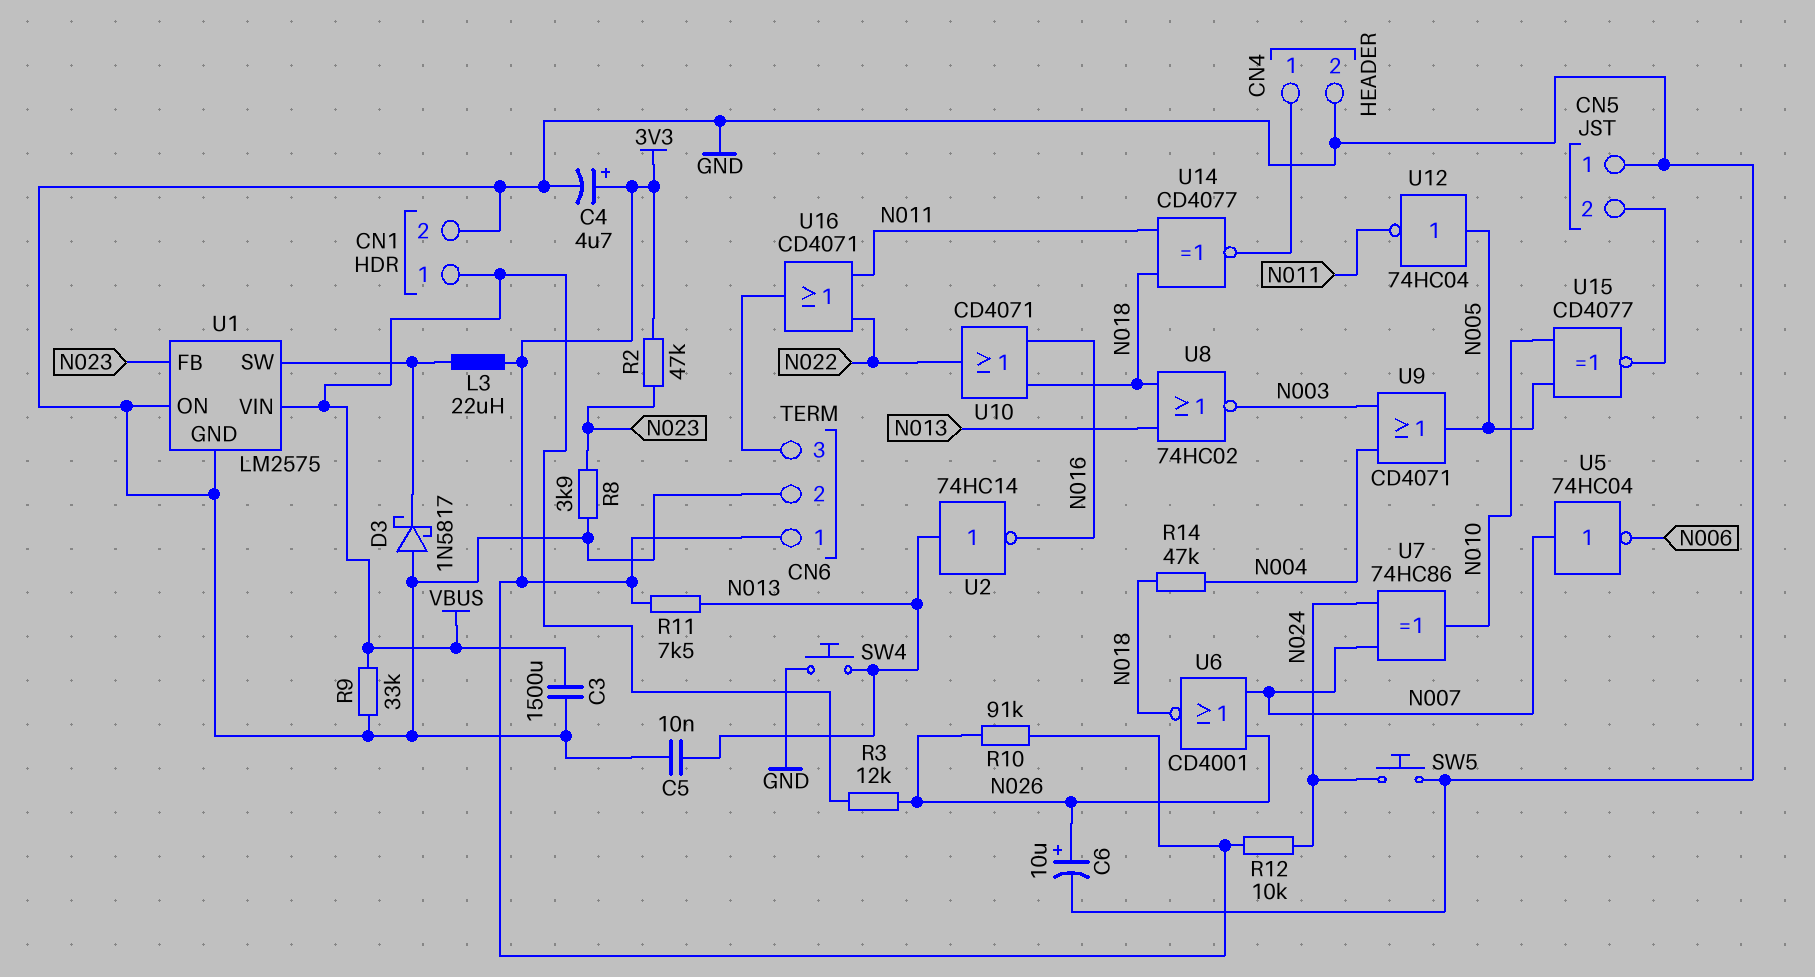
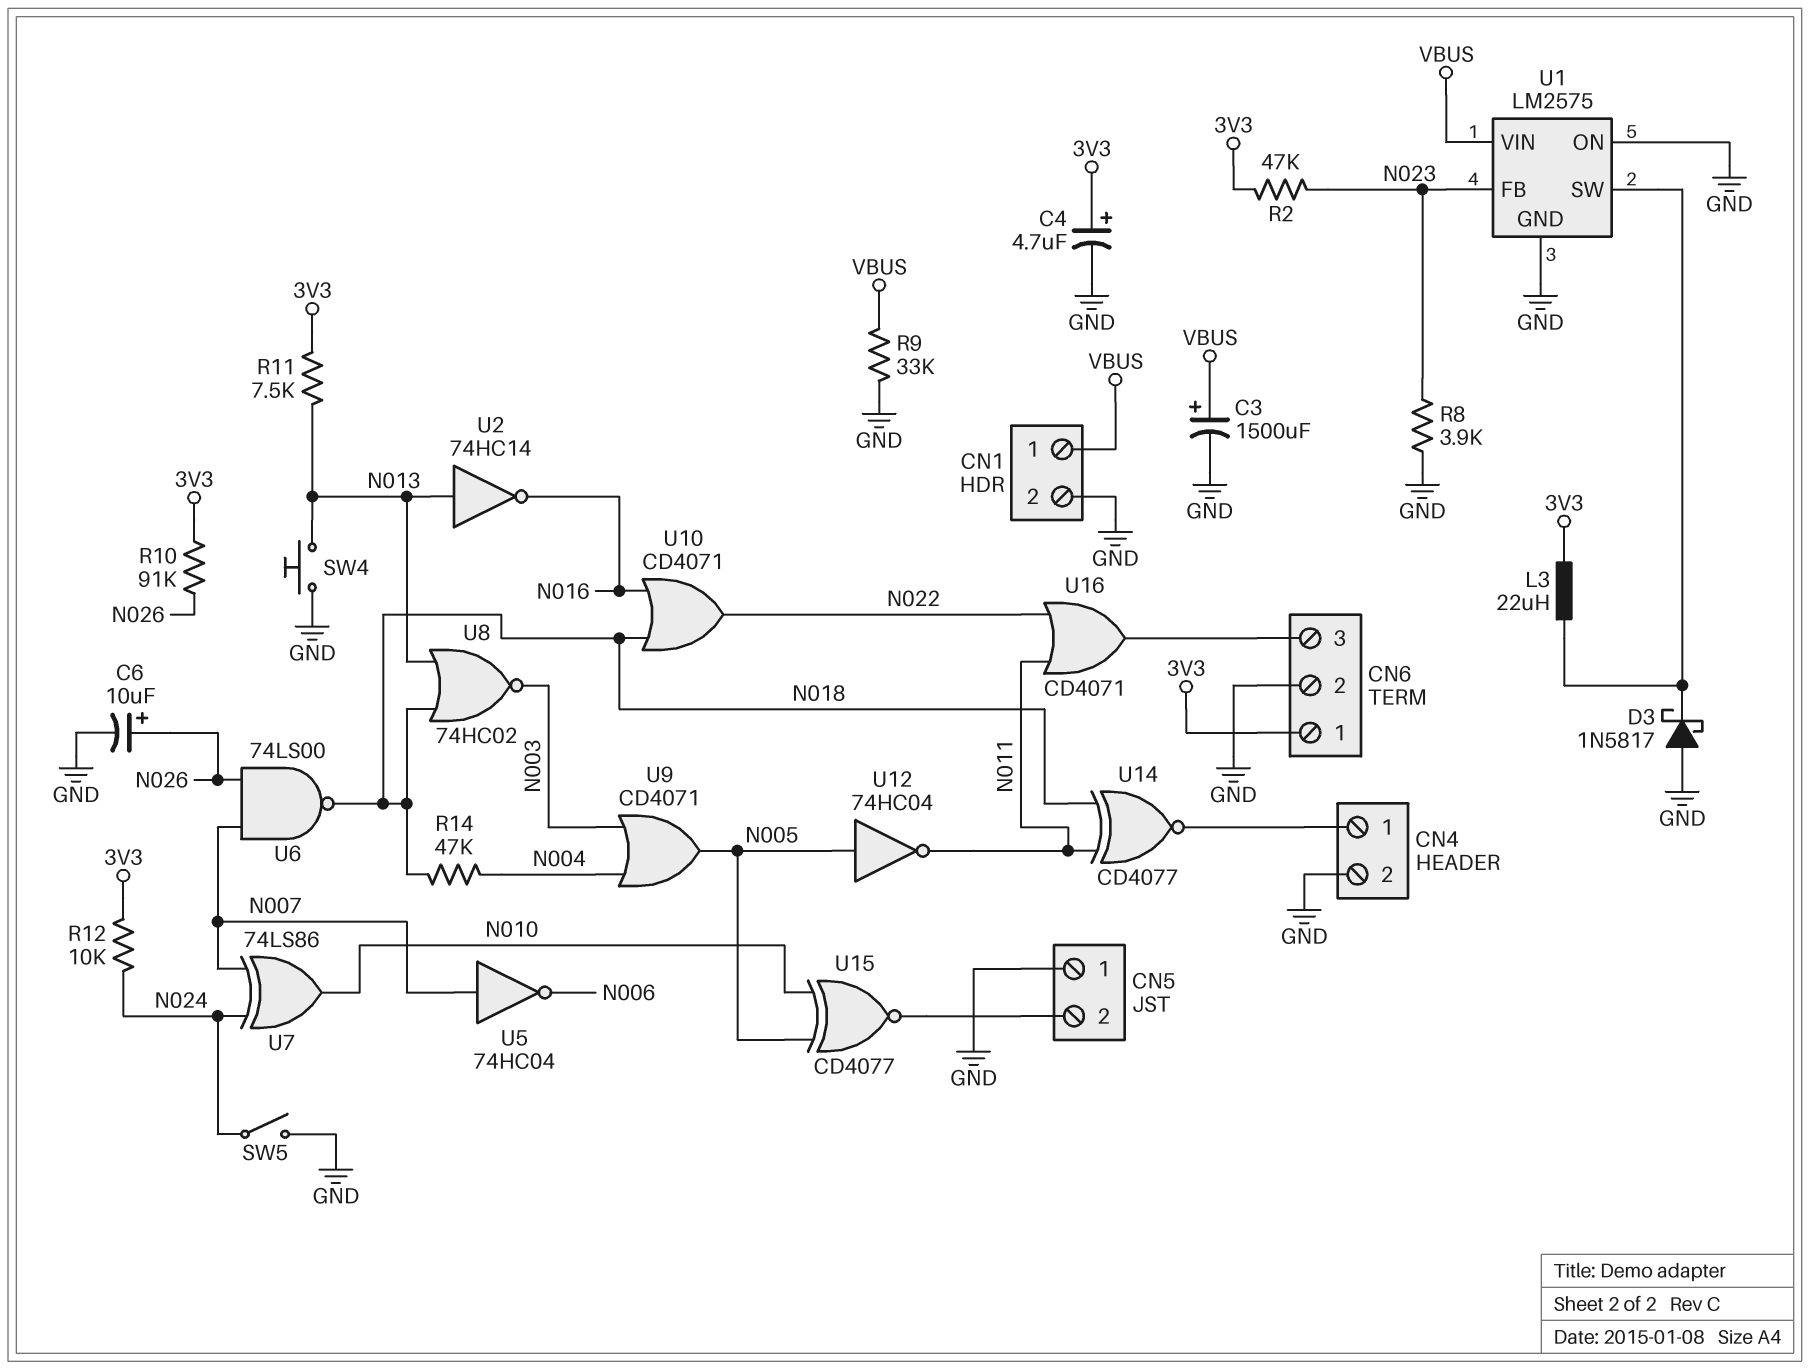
C3: 1500uF (GND, VBUS) -> 1500uF (plus VBUS, minus GND)
C5: 10nF (GND, N013) -> none
R3: 12k (N026, VBUS) -> none
SW5: button (GND, N024) -> switch (GND, N024)
U6: NOR CD4001 (in N007, in N026, out N018) -> NAND 74LS00 (in N007, in N026, out N018)
U7: XOR 74HC86 (in N007, in N024, out N010) -> XOR 74LS86 (in N007, in N024, out N010)

